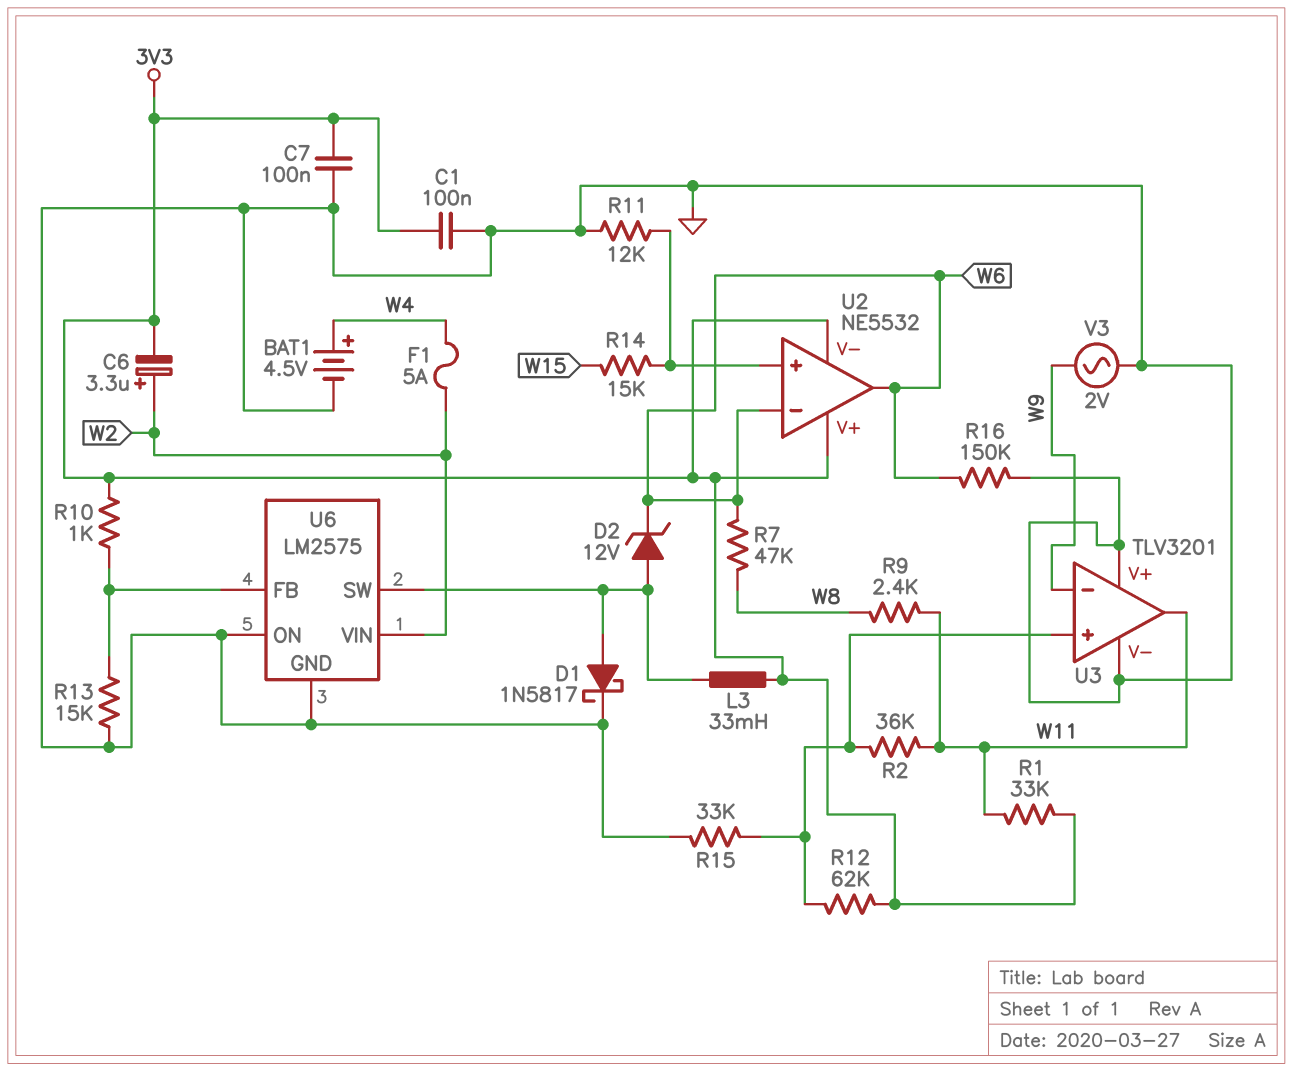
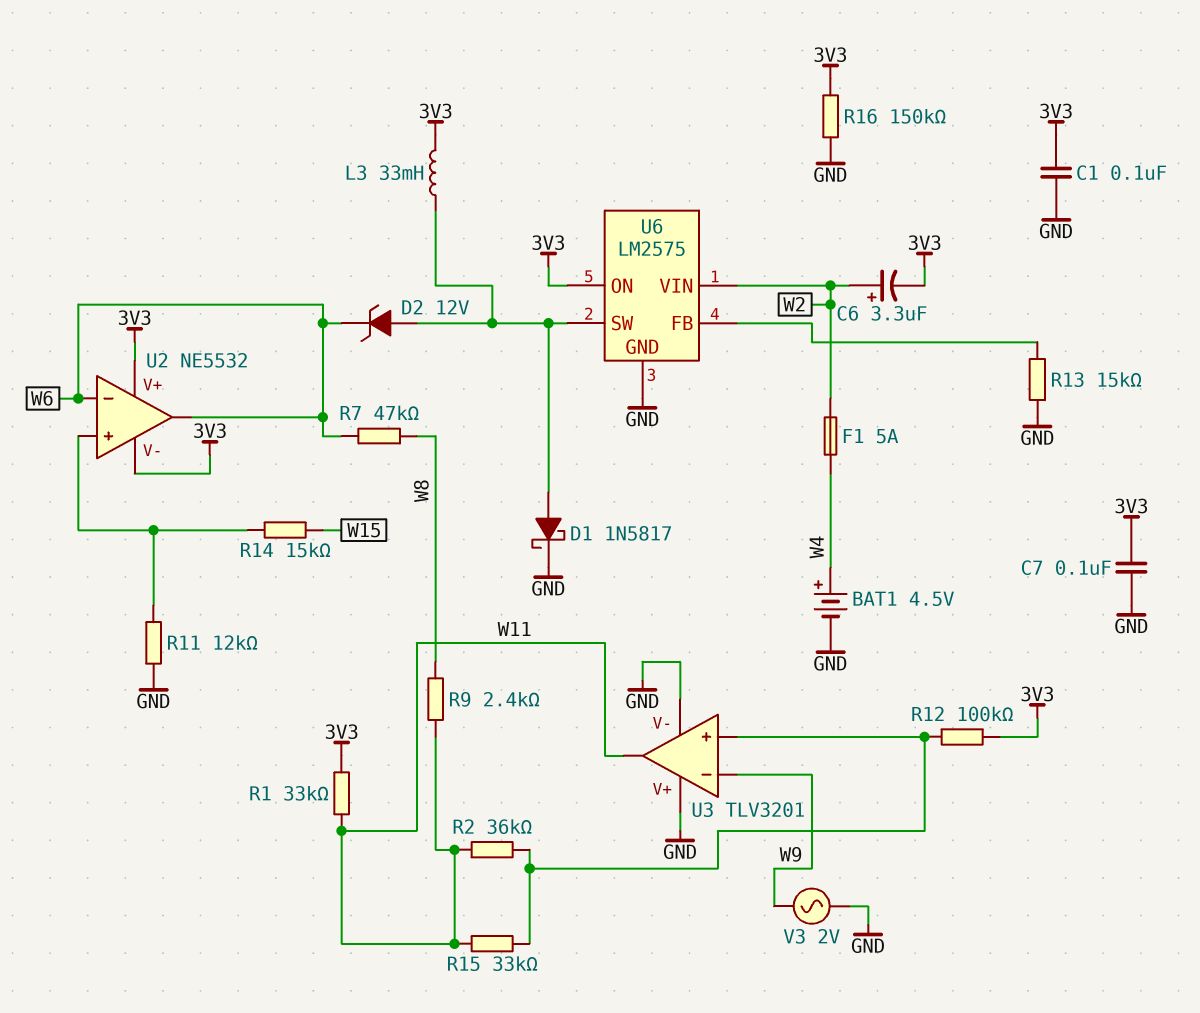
R10: 1k (3V3, U6/FB) -> none
R12: 62k (3V3, U3/in+) -> 100k (3V3, U3/in+)
R15: 33k (GND, U3/in+) -> 33k (U3/in+, W11)
R16: 150k (GND, W6) -> 150k (3V3, GND)
U6 pin ON: GND -> 3V3

